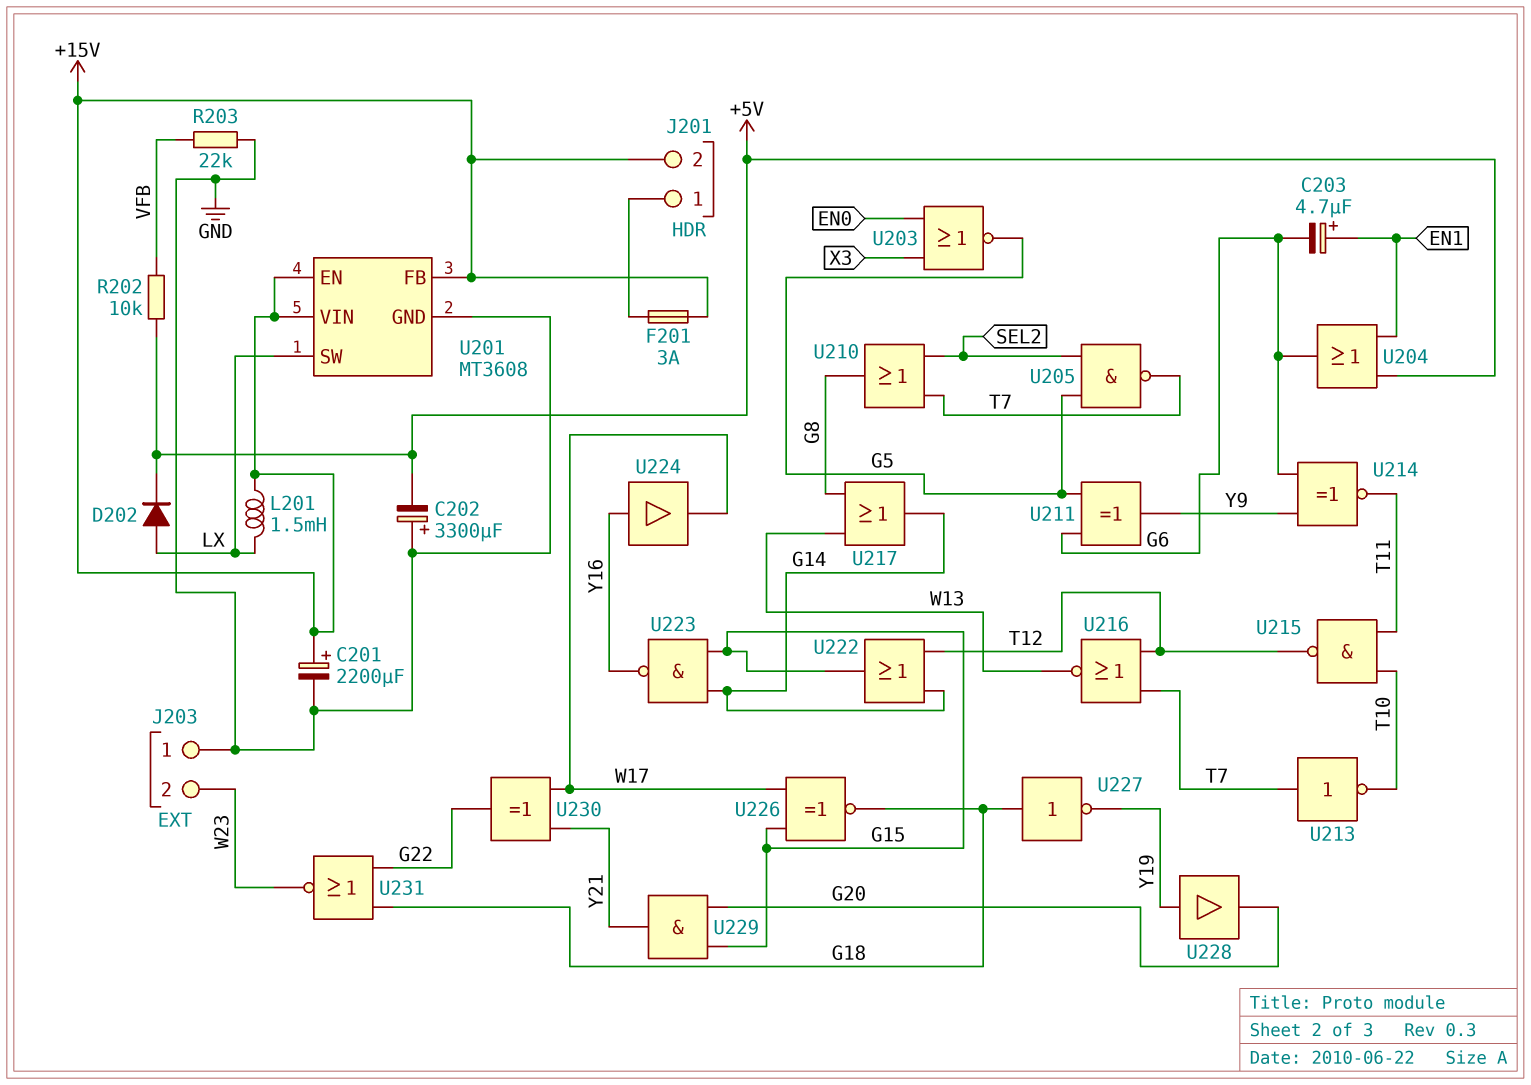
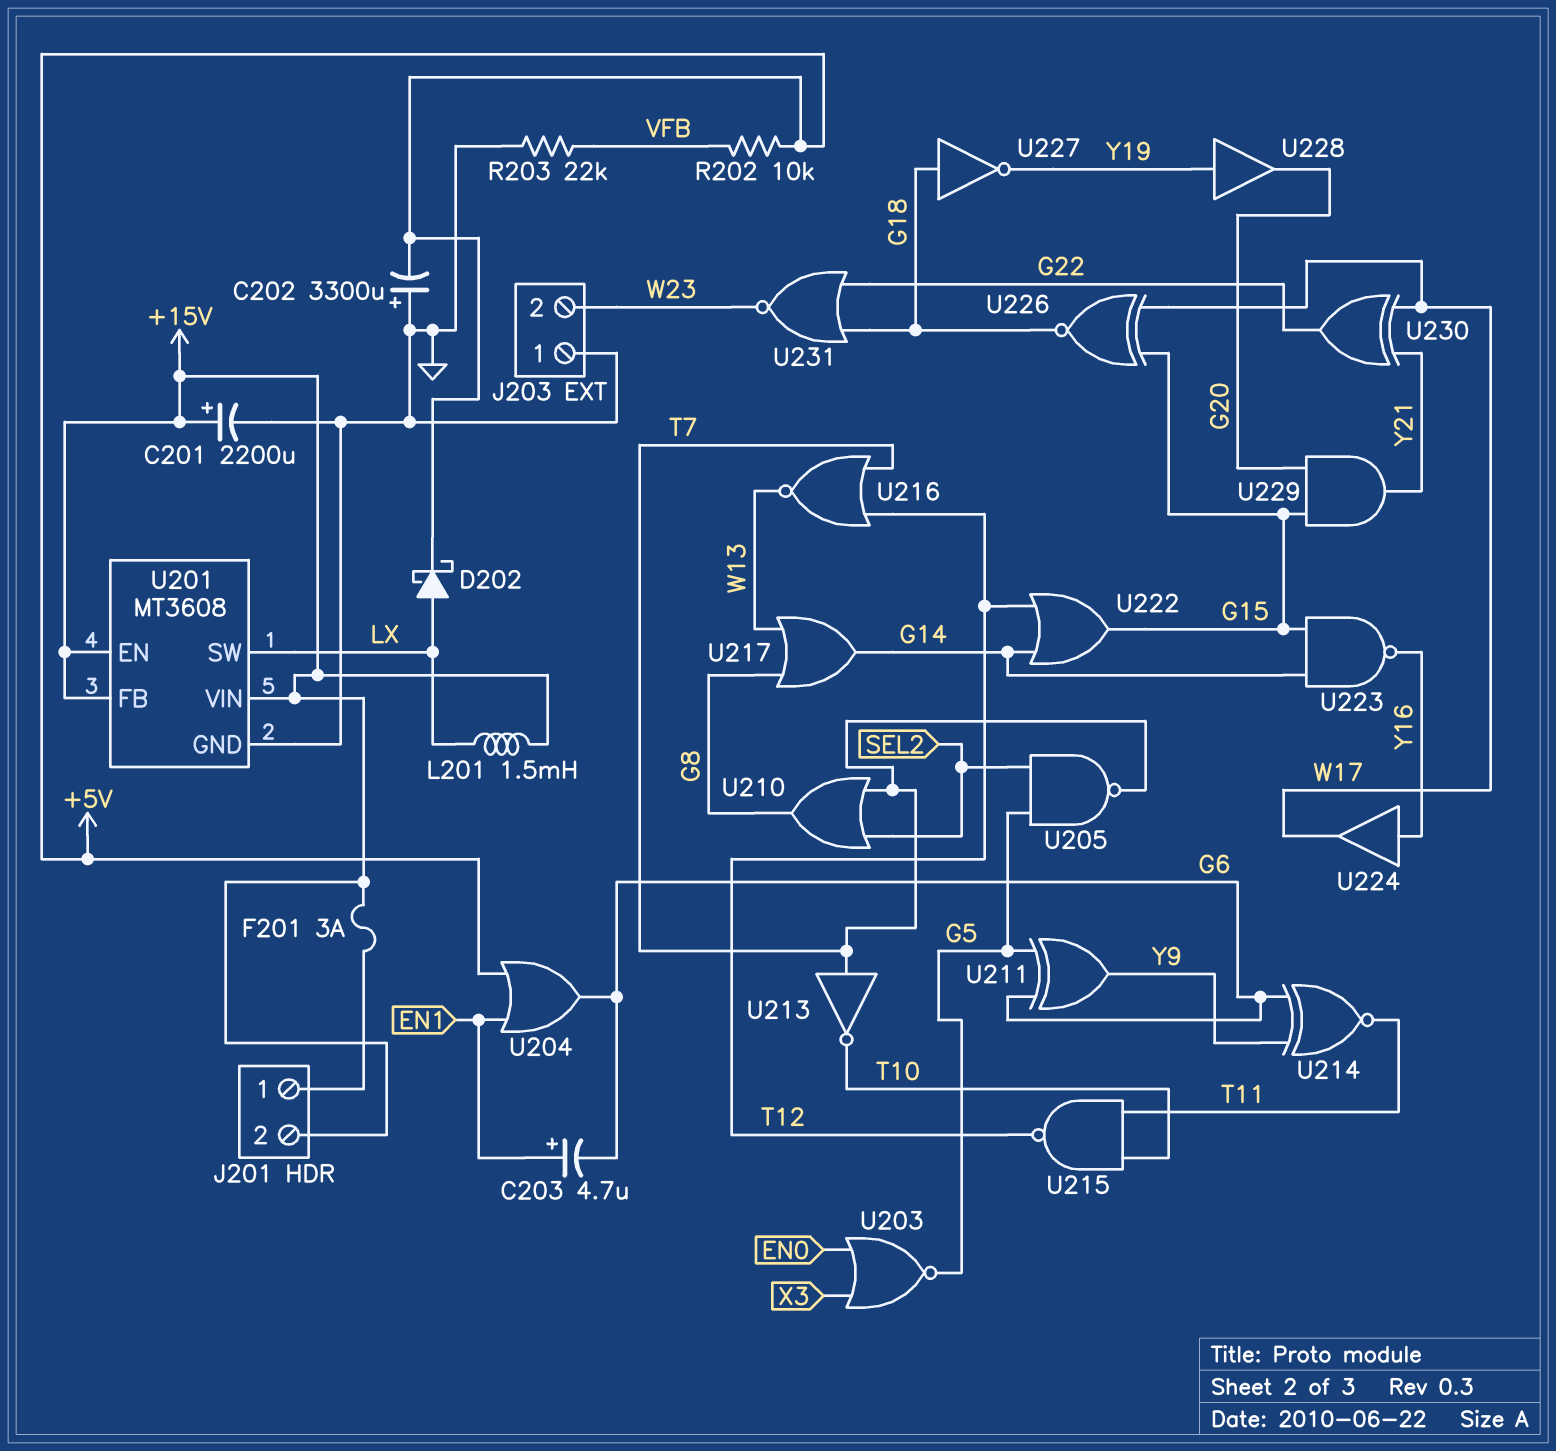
D202: diode (A LX, K +5V) -> schottky (A LX, K +5V)

